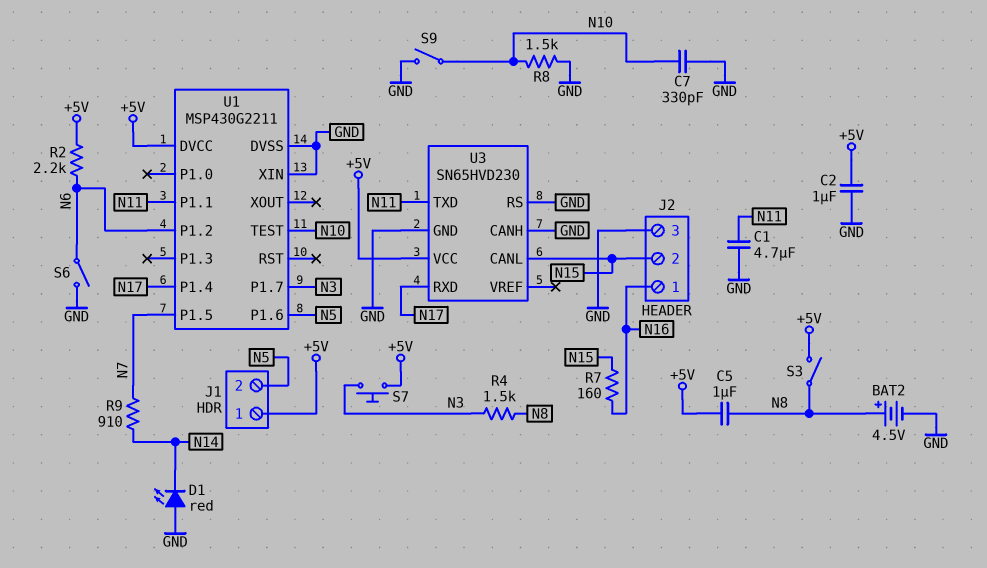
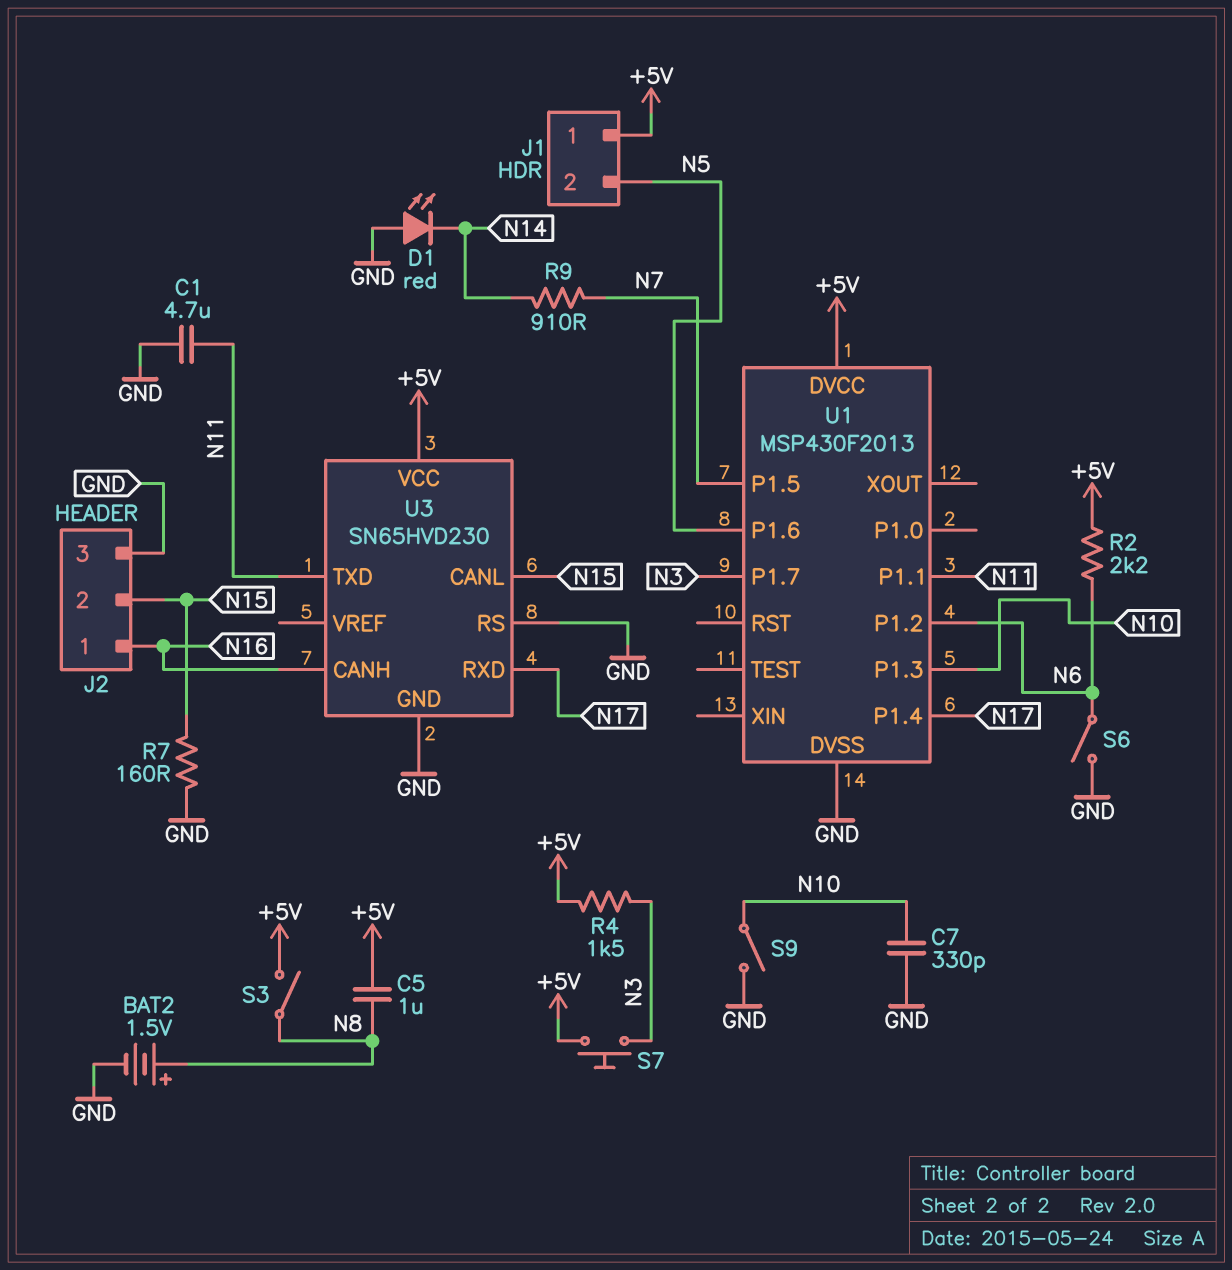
BAT2: 4.5V (plus N8, minus GND) -> 1.5V (plus N8, minus GND)
C2: 1uF (+5V, GND) -> none
R4: 1.5k (N3, N8) -> 1.5k (+5V, N3)
R7: 160 (N15, N16) -> 160 (GND, N15)
R8: 1.5k (GND, N10) -> none
U1: MSP430G2211 -> MSP430F2013
U1 pin P1.3: none -> N10
U1 pin TEST: N10 -> none
U1 pin XIN: GND -> none
U3 pin CANH: GND -> N16

